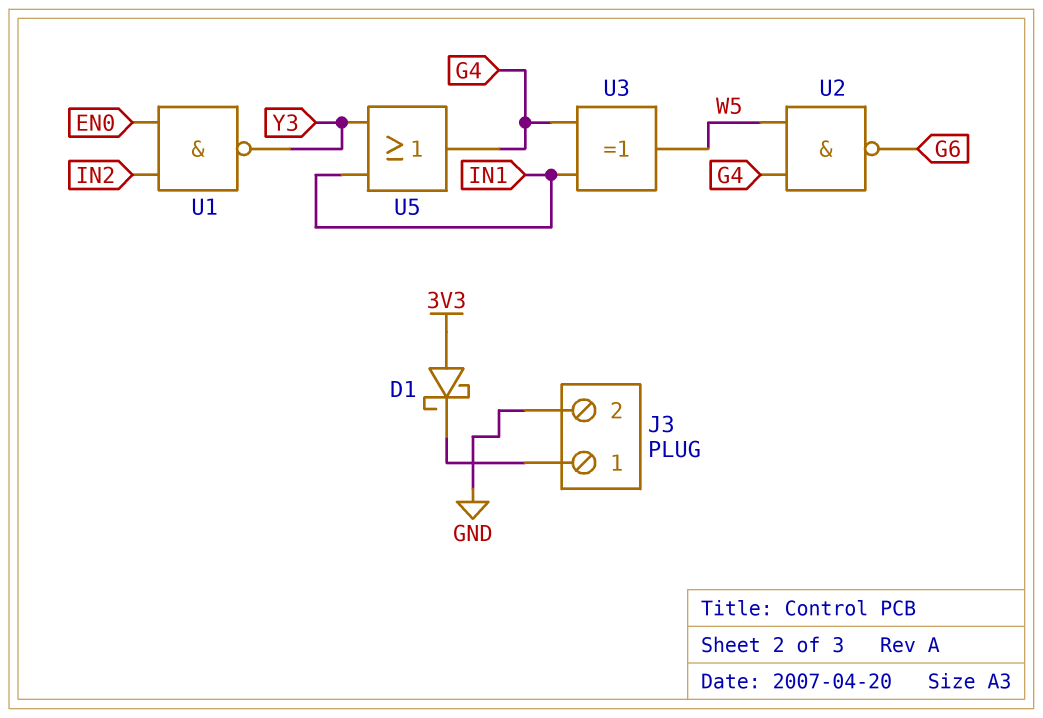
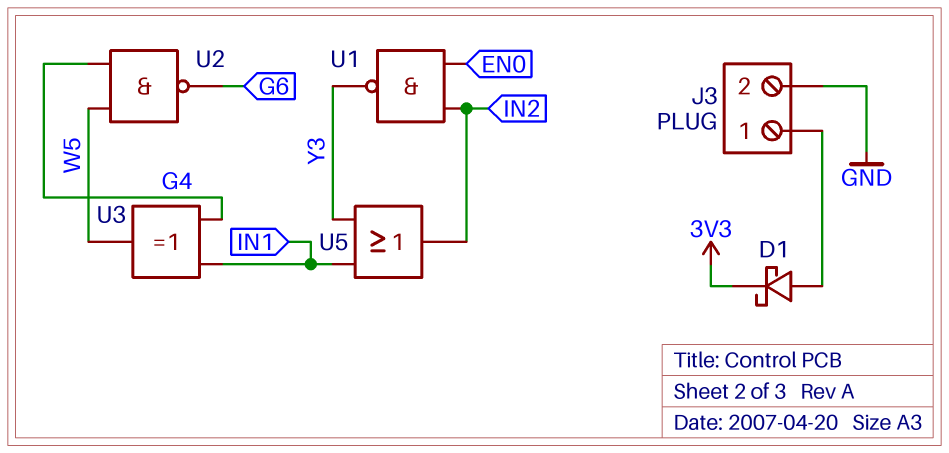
D1: schottky (A 3V3, K J3/1) -> schottky (A J3/1, K 3V3)
U5: OR (in IN1, in Y3, out G4) -> OR (in IN1, in Y3, out IN2)

